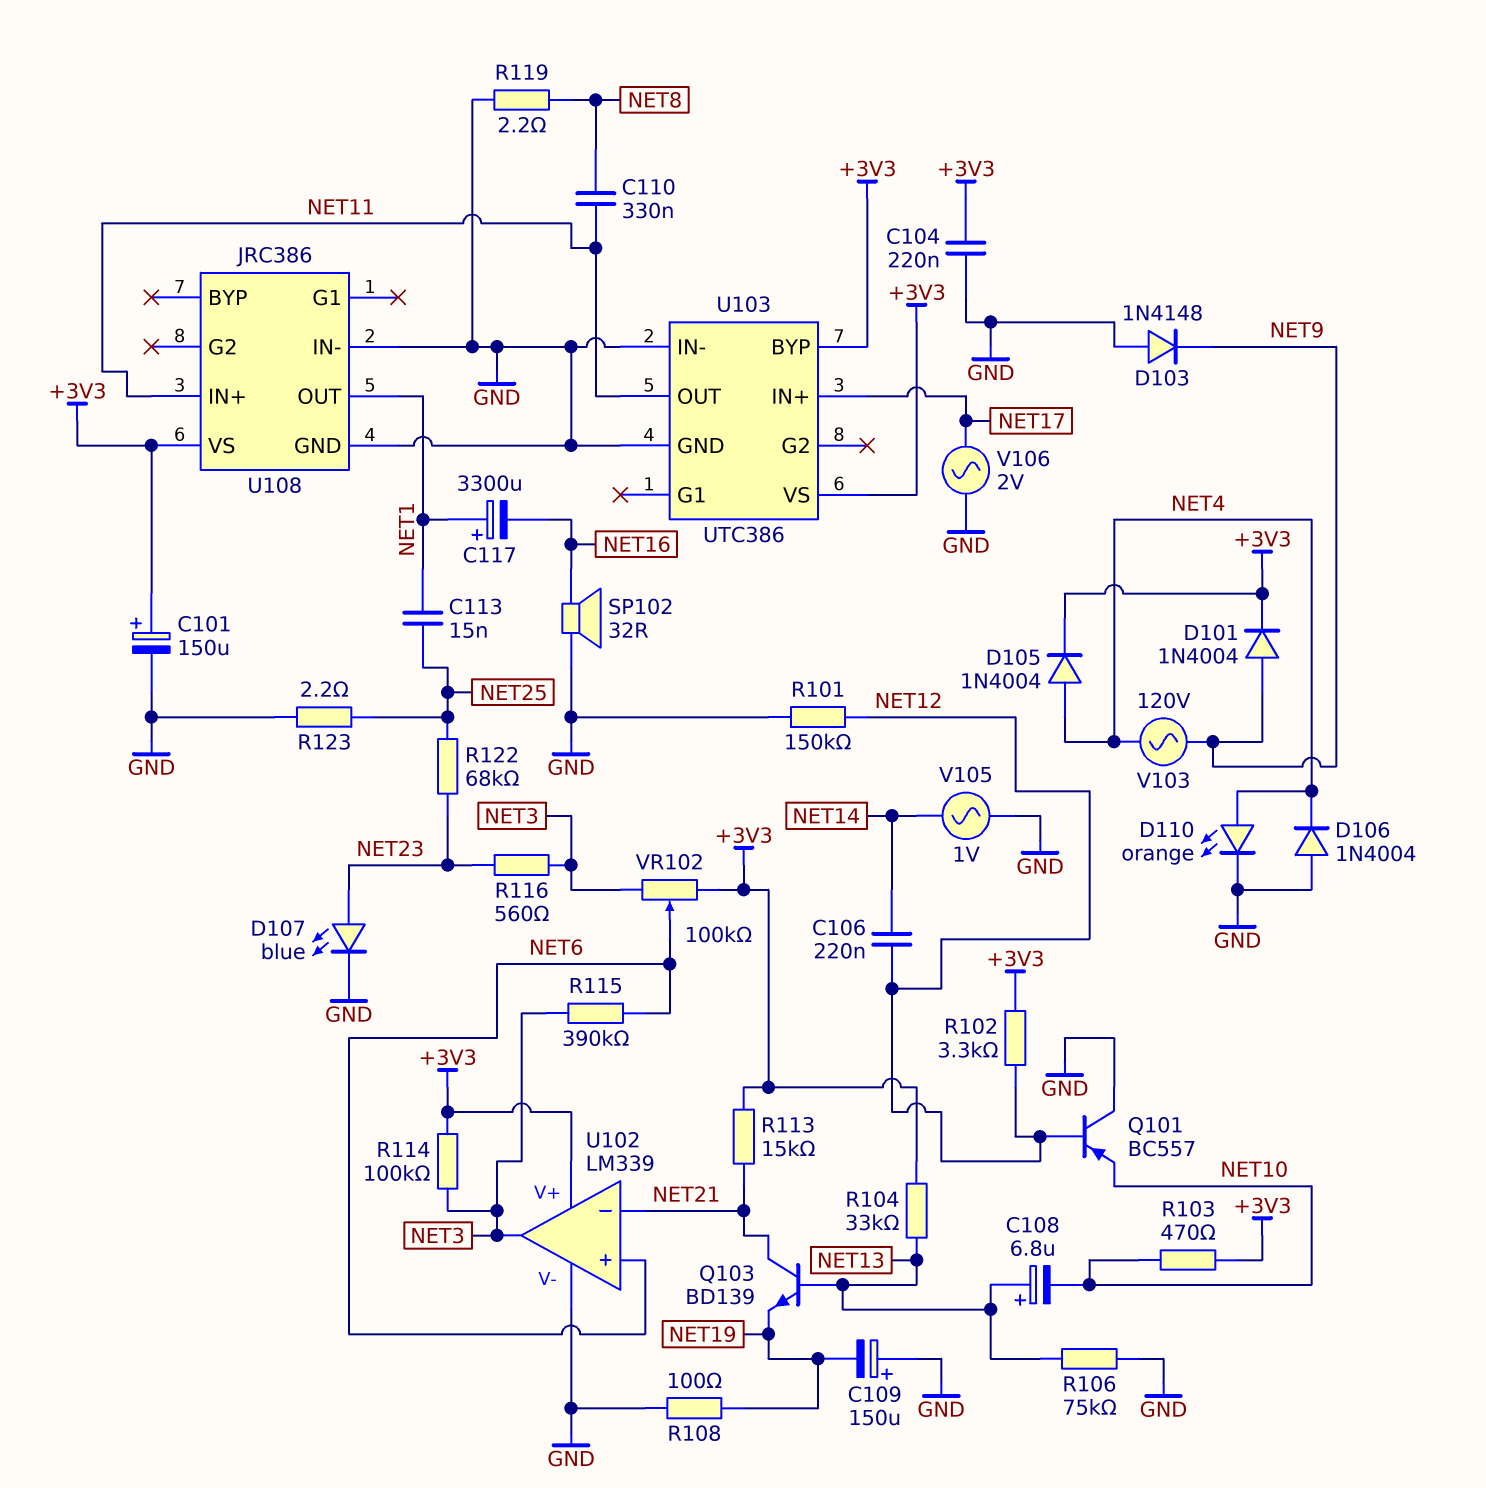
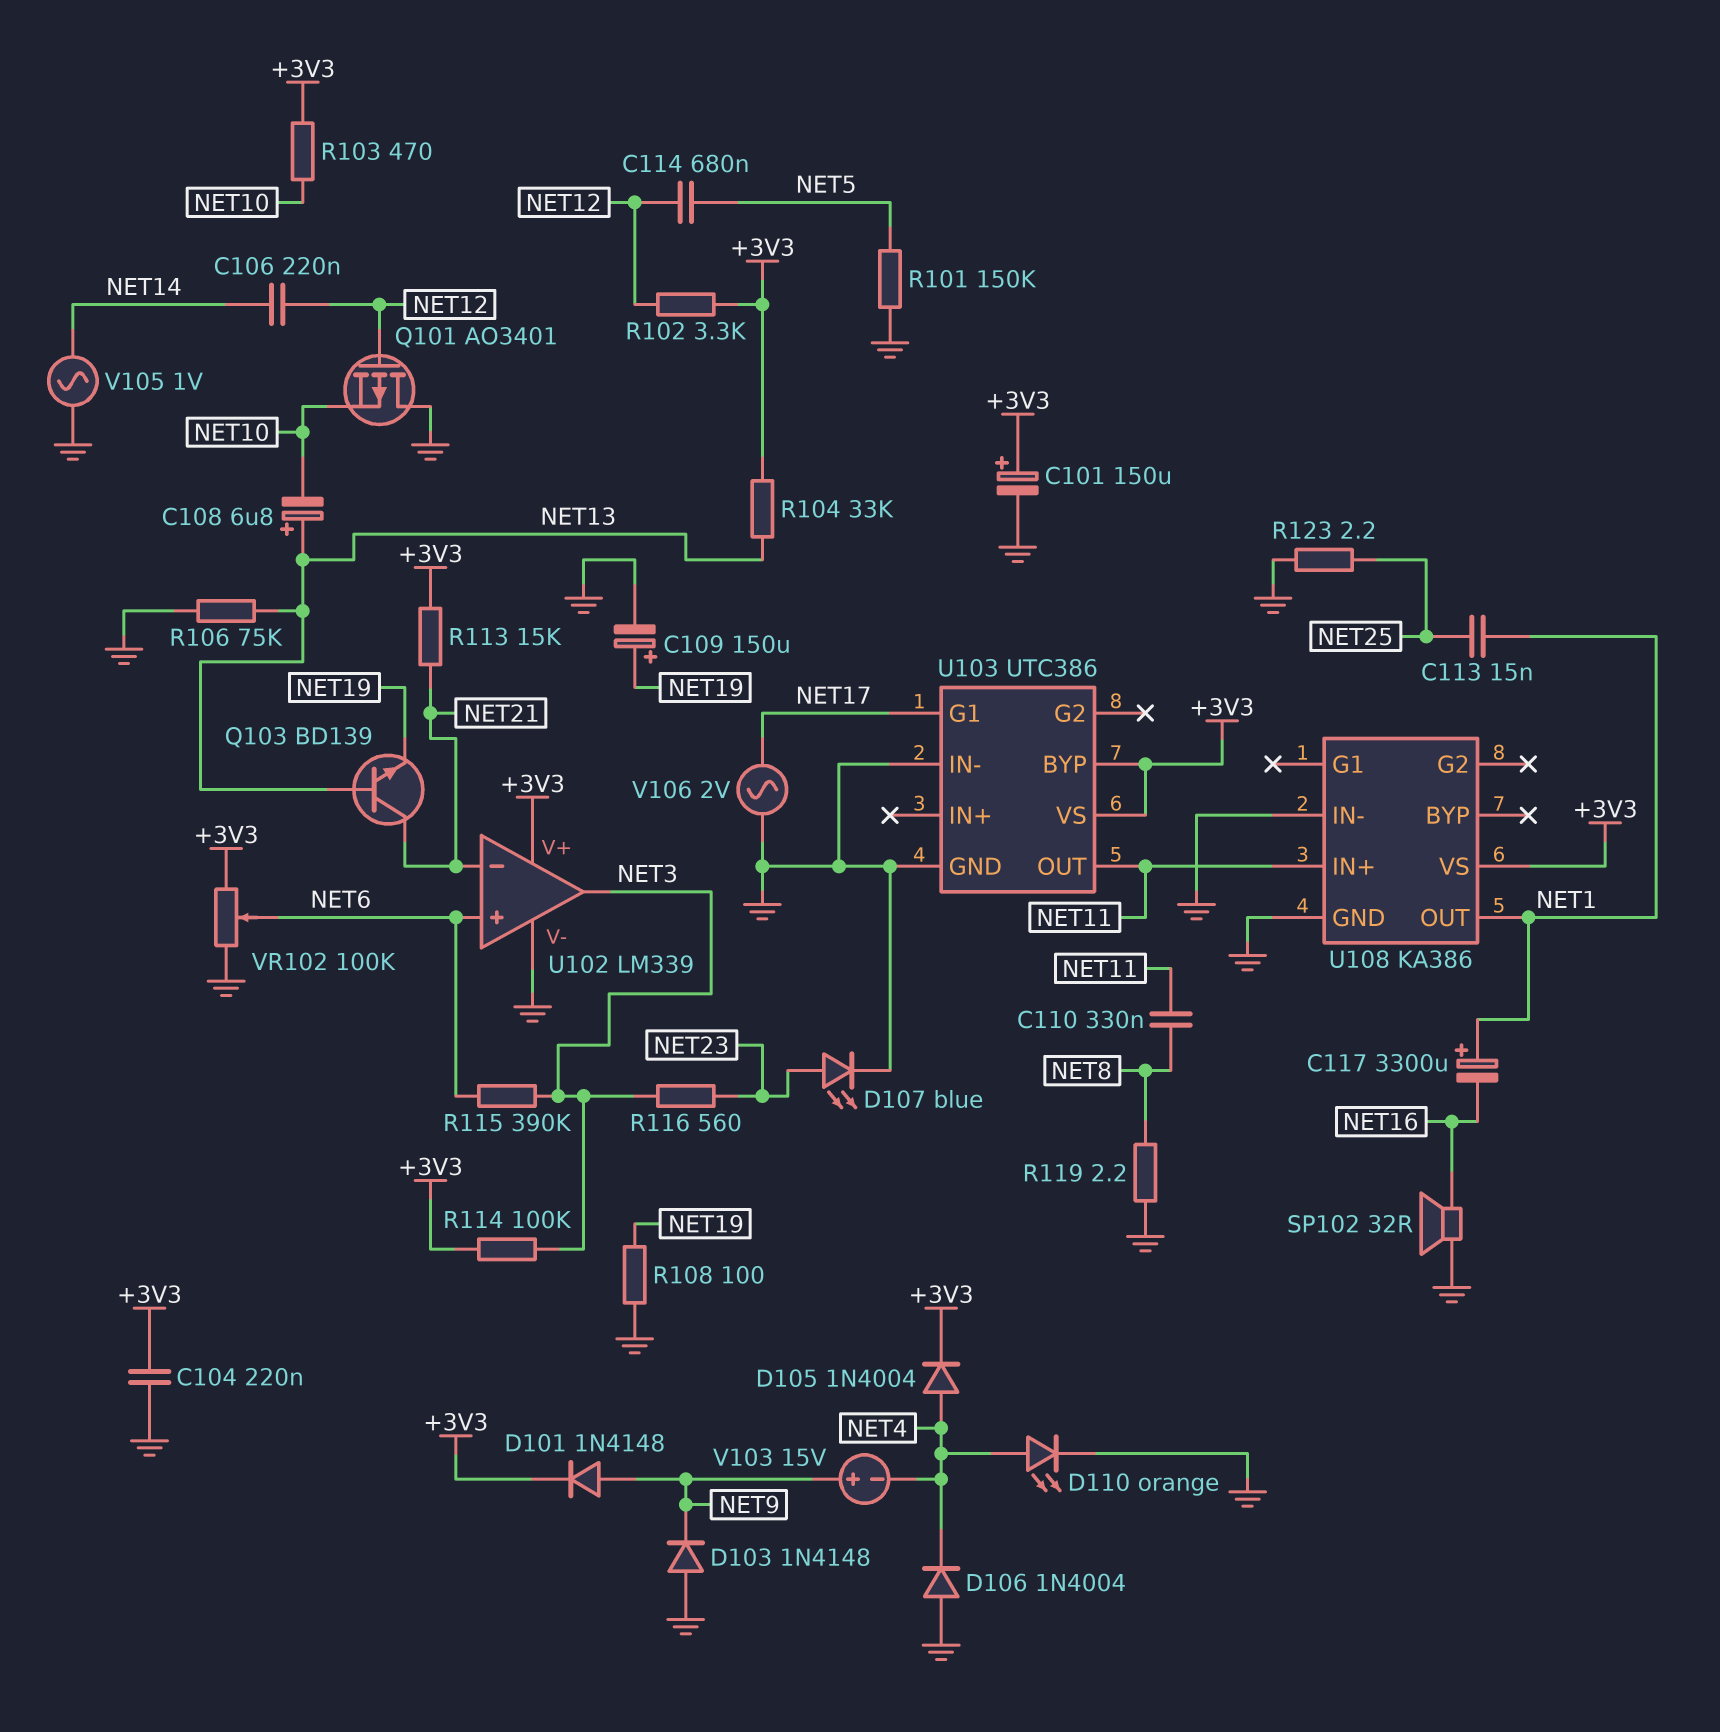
C109: 150uF (plus GND, minus NET19) -> 150uF (plus NET19, minus GND)
C114: none -> 680nF (NET5, NET12)
D101: diode 1N4004 (A NET9, K +3V3) -> diode 1N4148 (A NET9, K +3V3)
Q101: PNP BC557 (B NET12, C GND, E NET10) -> PMOS AO3401 (G NET12, D GND, S NET10)
R101: 150k (GND, NET12) -> 150k (GND, NET5)
R122: 68k (NET23, NET25) -> none
U103 pin G1: none -> NET17
U103 pin IN+: NET17 -> none
U108: JRC386 -> KA386
V103: AC 120V (NET4, NET9) -> 15V (plus NET9, minus NET4)
VR102: 100k (+3V3, NET3, wiper NET6) -> 100k (+3V3, GND, wiper NET6)

